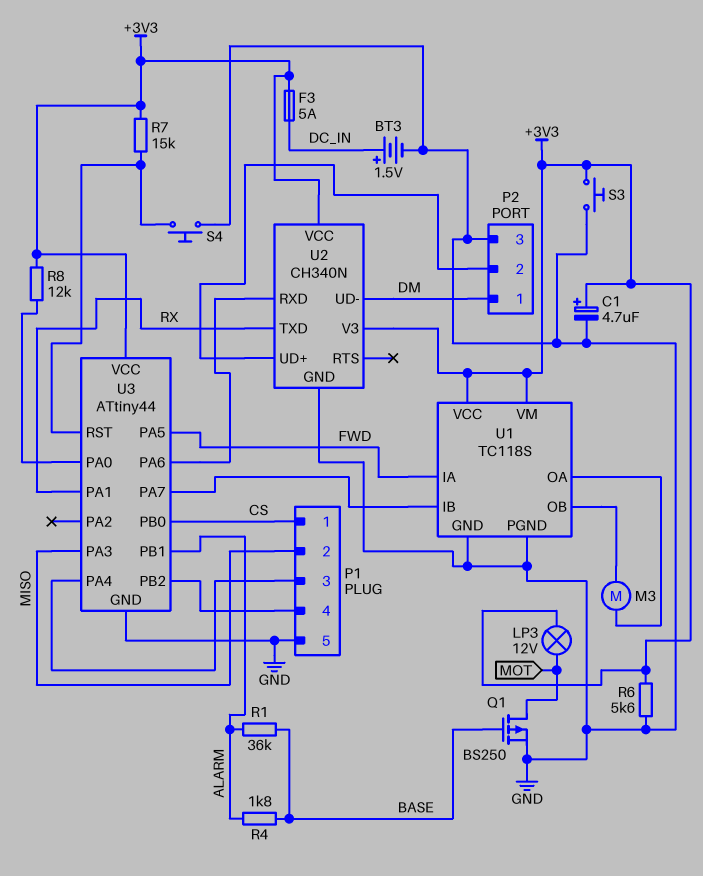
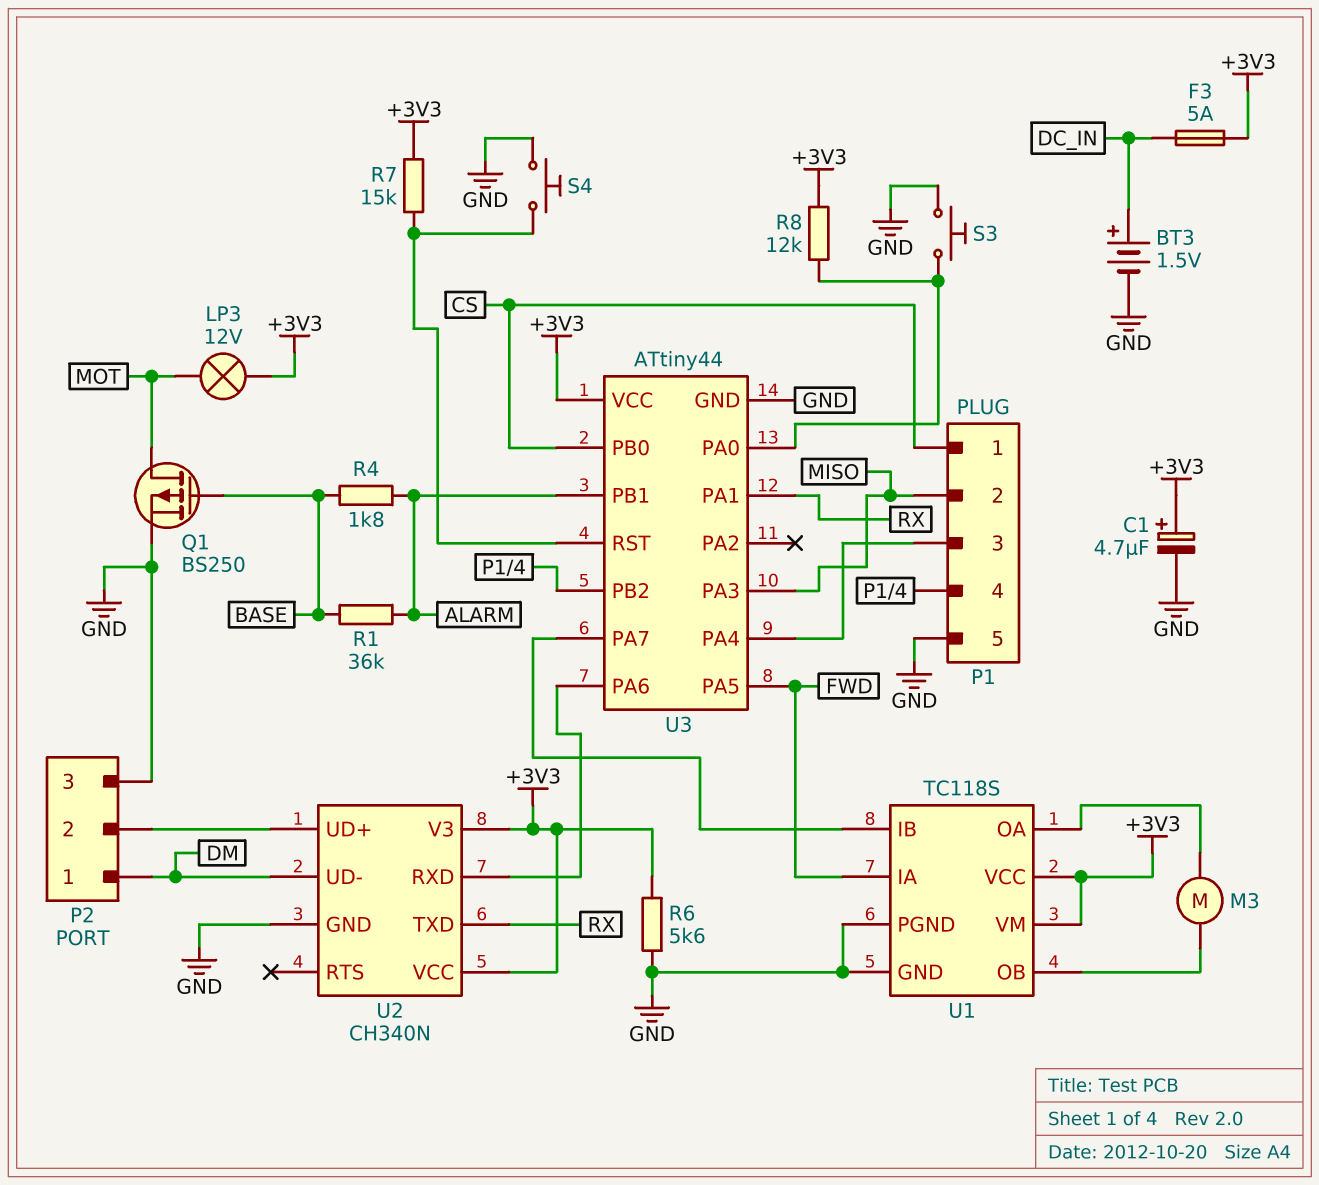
S3: button (+3V3, GND) -> button (GND, U3/PA0)

